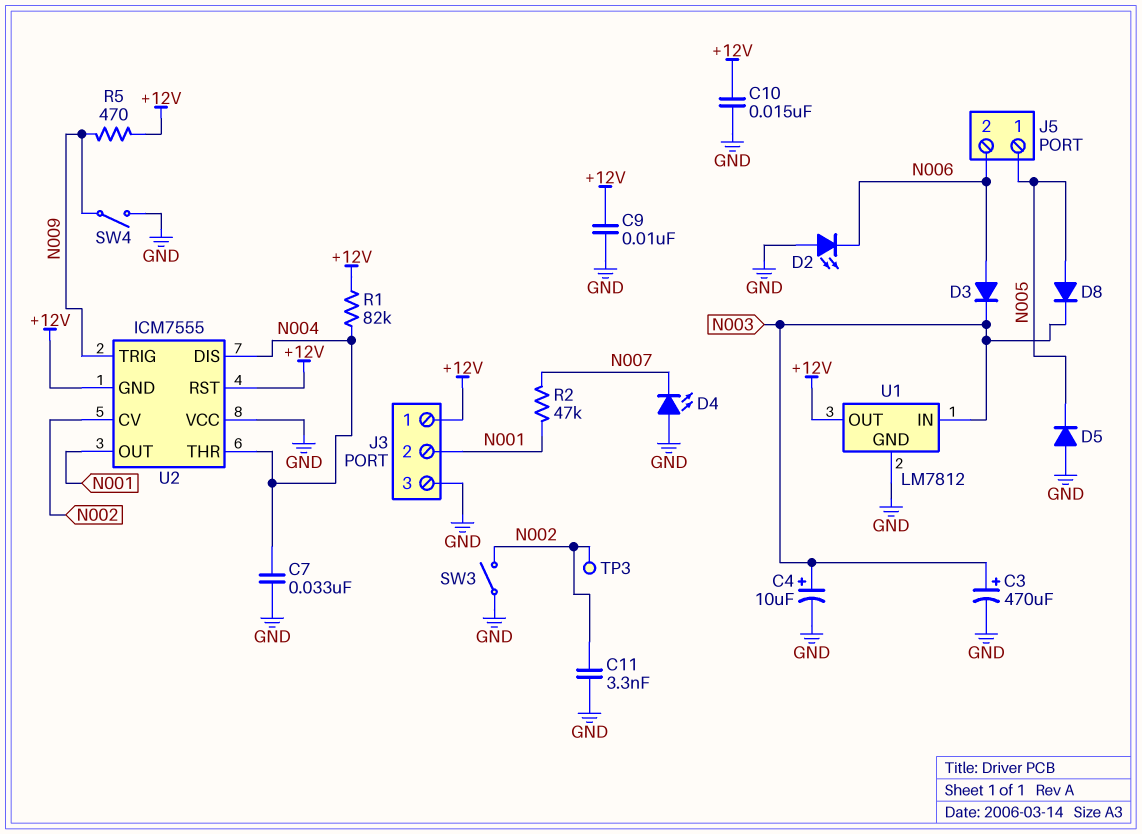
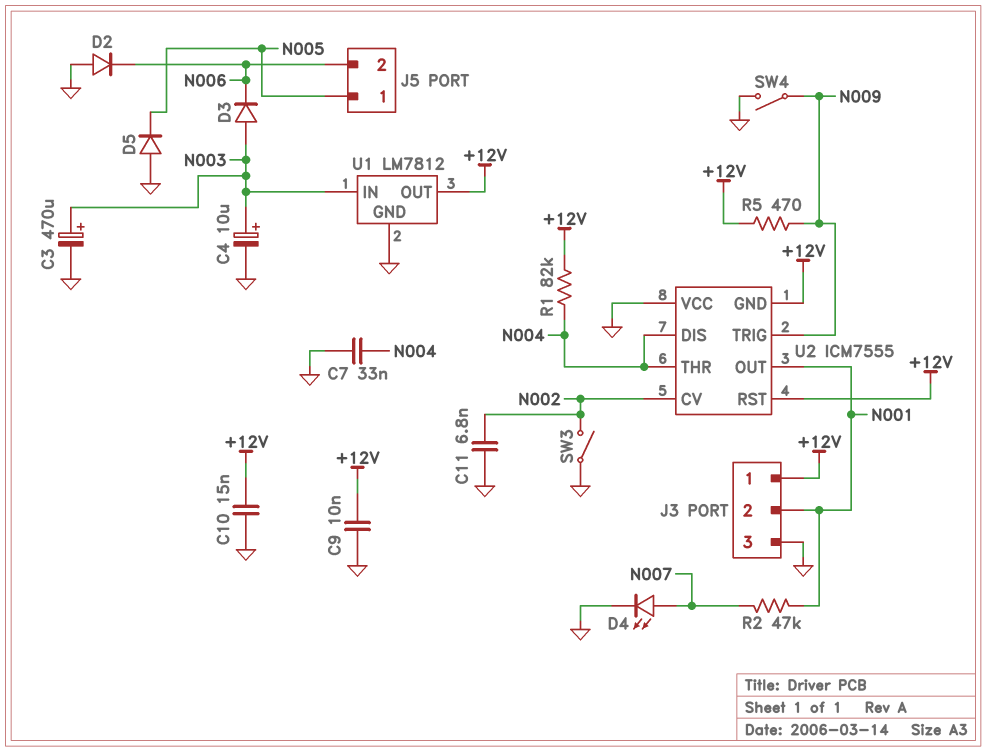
C11: 3.3nF (GND, N002) -> 6.8nF (GND, N002)
D2: LED (A GND, K N006) -> diode (A GND, K N006)
D3: diode (A N006, K N003) -> diode (A N003, K N006)
D4: LED (A GND, K N007) -> LED (A N007, K GND)
D8: diode (A N005, K N003) -> none
TP3: test point (N002) -> none

